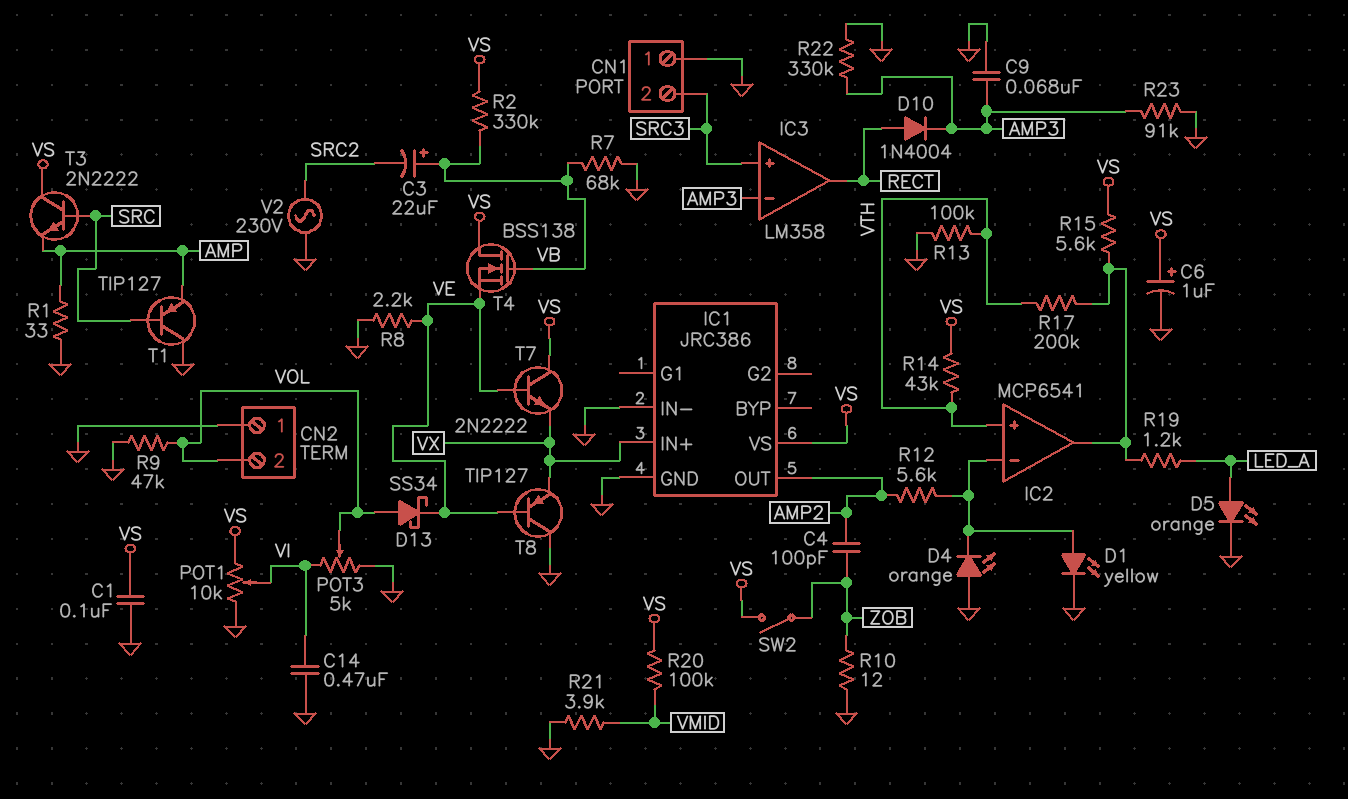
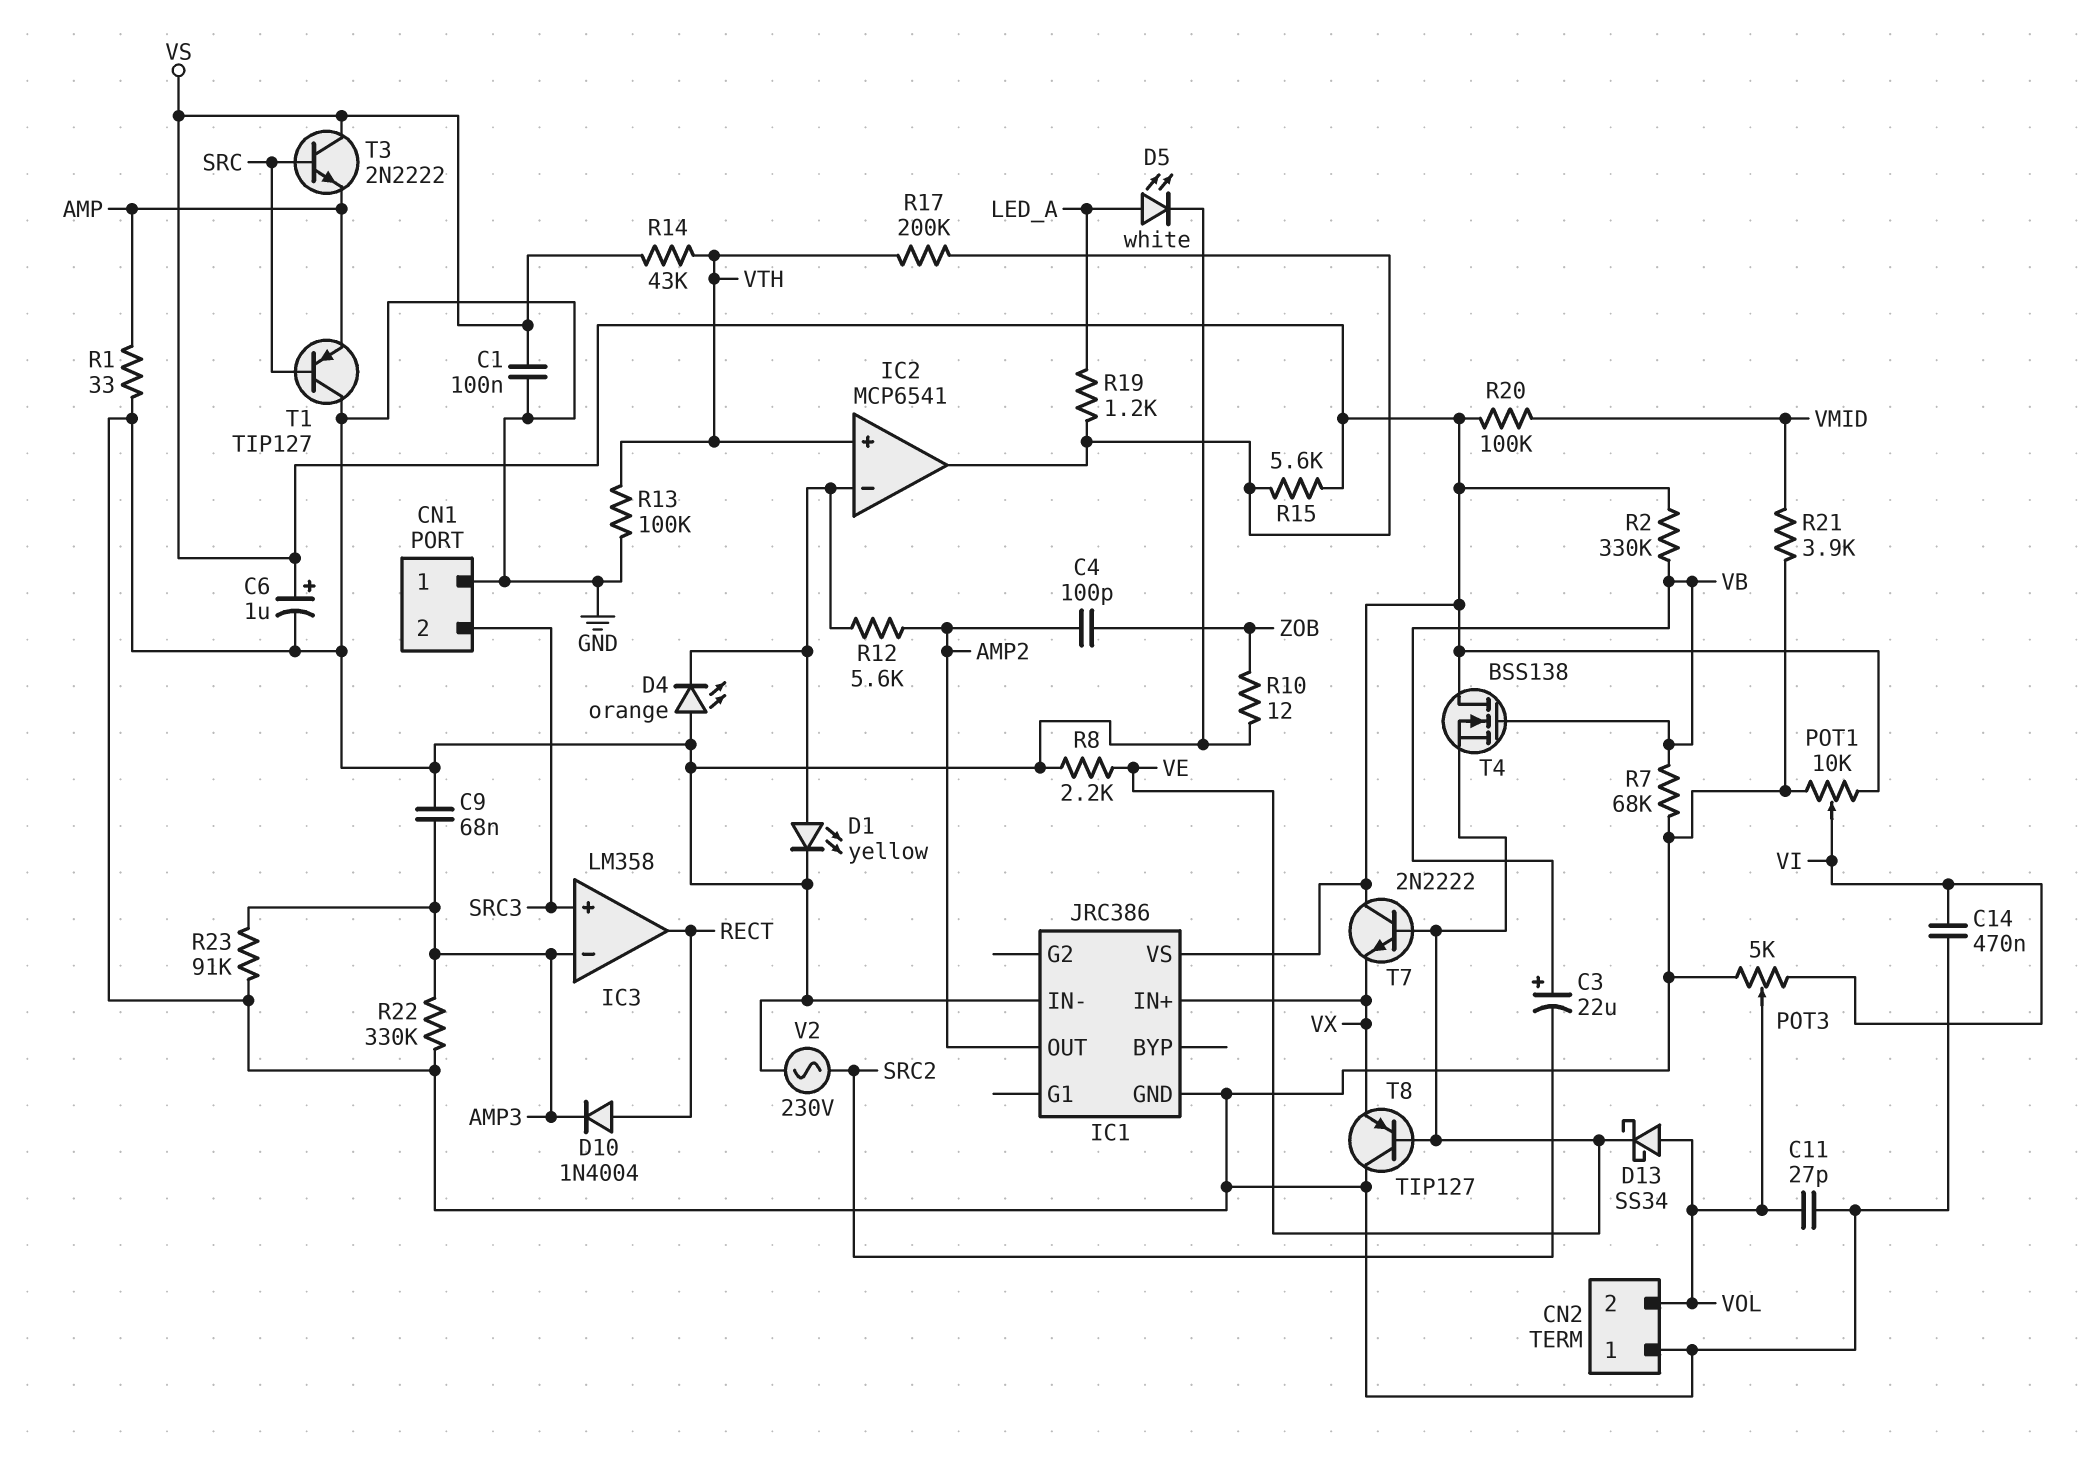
C11: none -> 27pF (GND, VOL)
D5: LED orange (A LED_A, K GND) -> LED white (A LED_A, K GND)
R9: 47k (GND, VOL) -> none
SW2: switch (VS, ZOB) -> none

